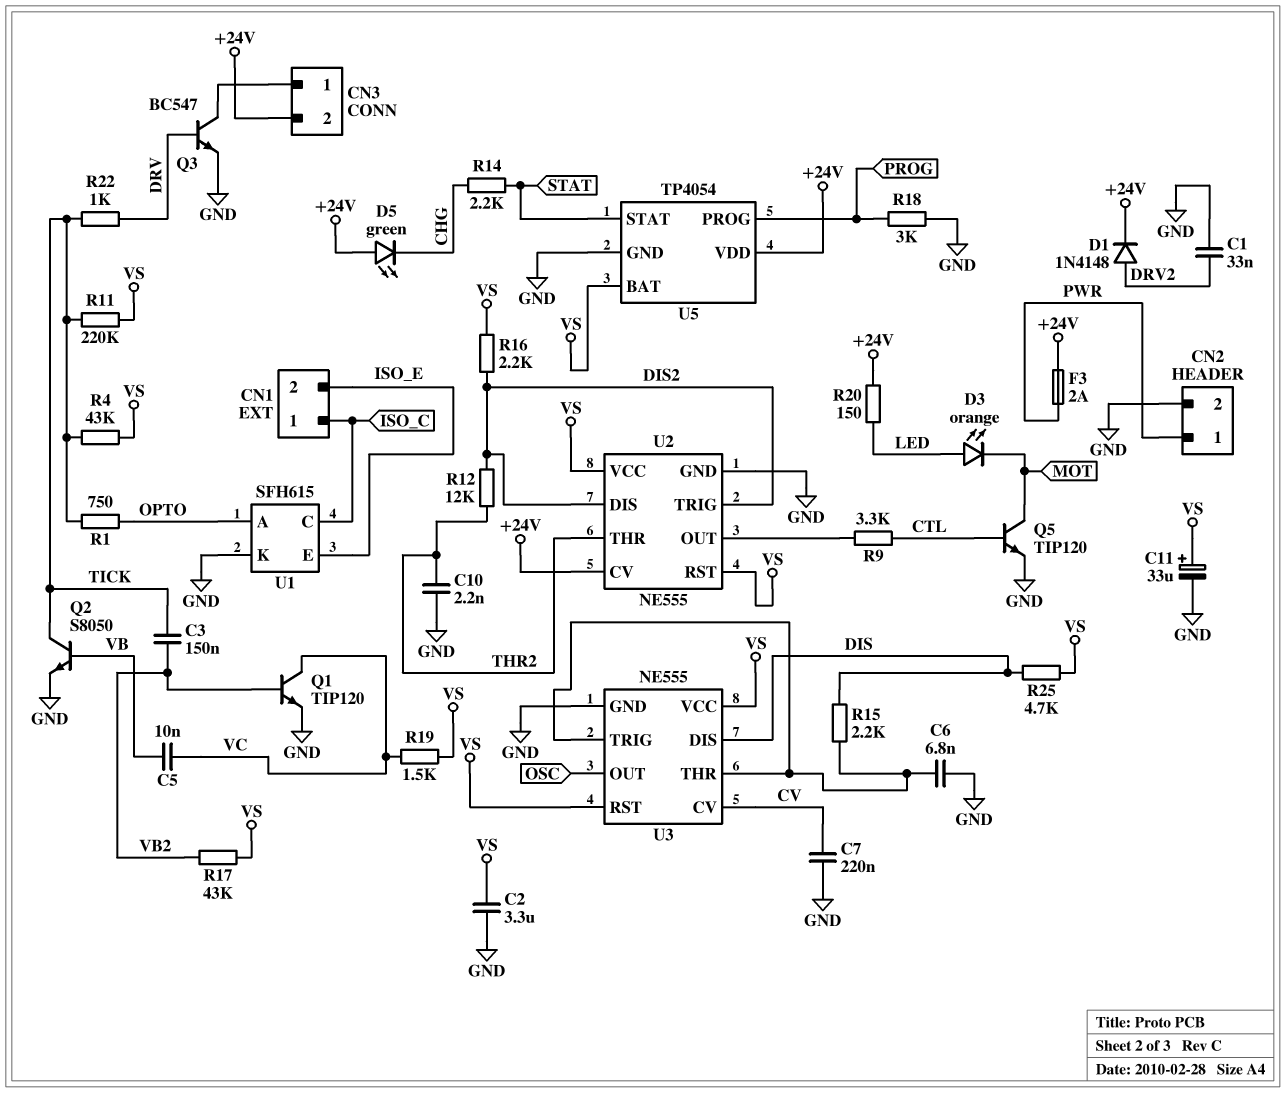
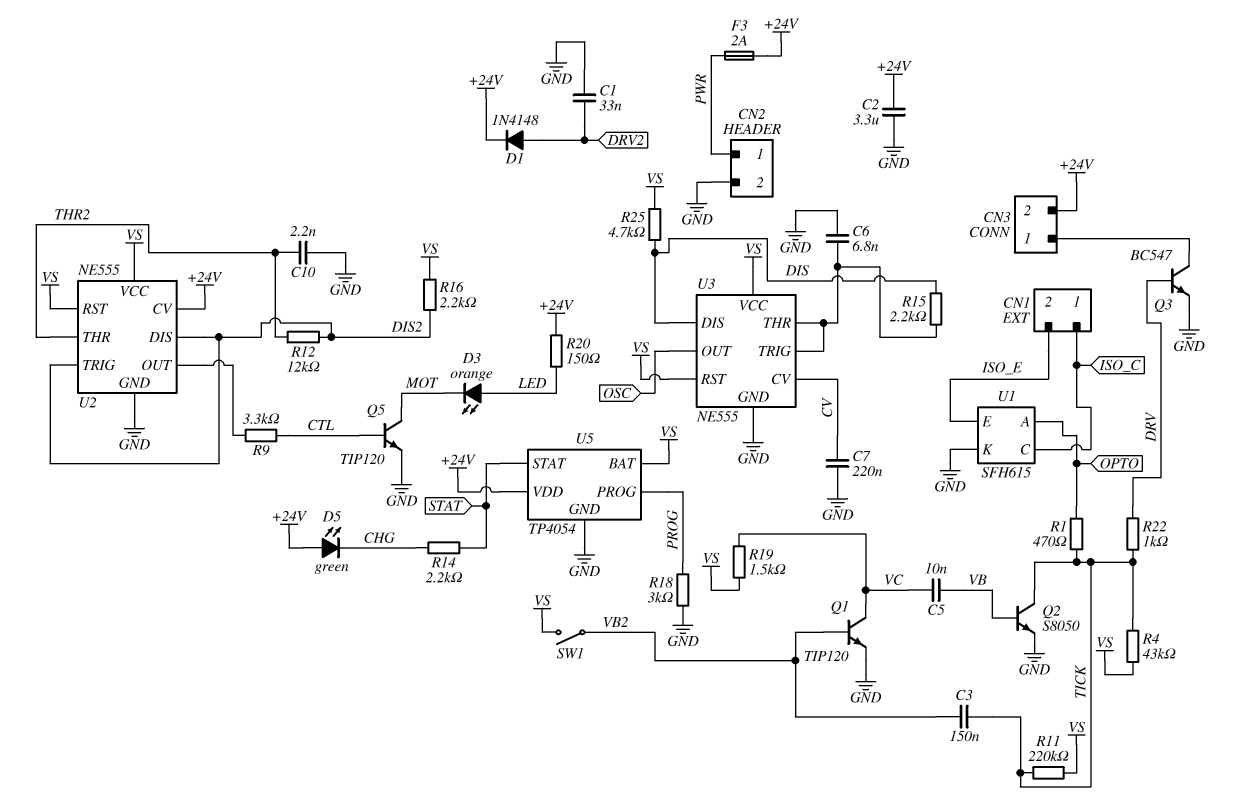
C2: 3.3uF (GND, VS) -> 3.3uF (+24V, GND)
C11: 33uF (plus VS, minus GND) -> none
R1: 750 (OPTO, TICK) -> 470 (OPTO, TICK)
R17: 43k (VB2, VS) -> none
SW1: none -> switch (VB2, VS)

